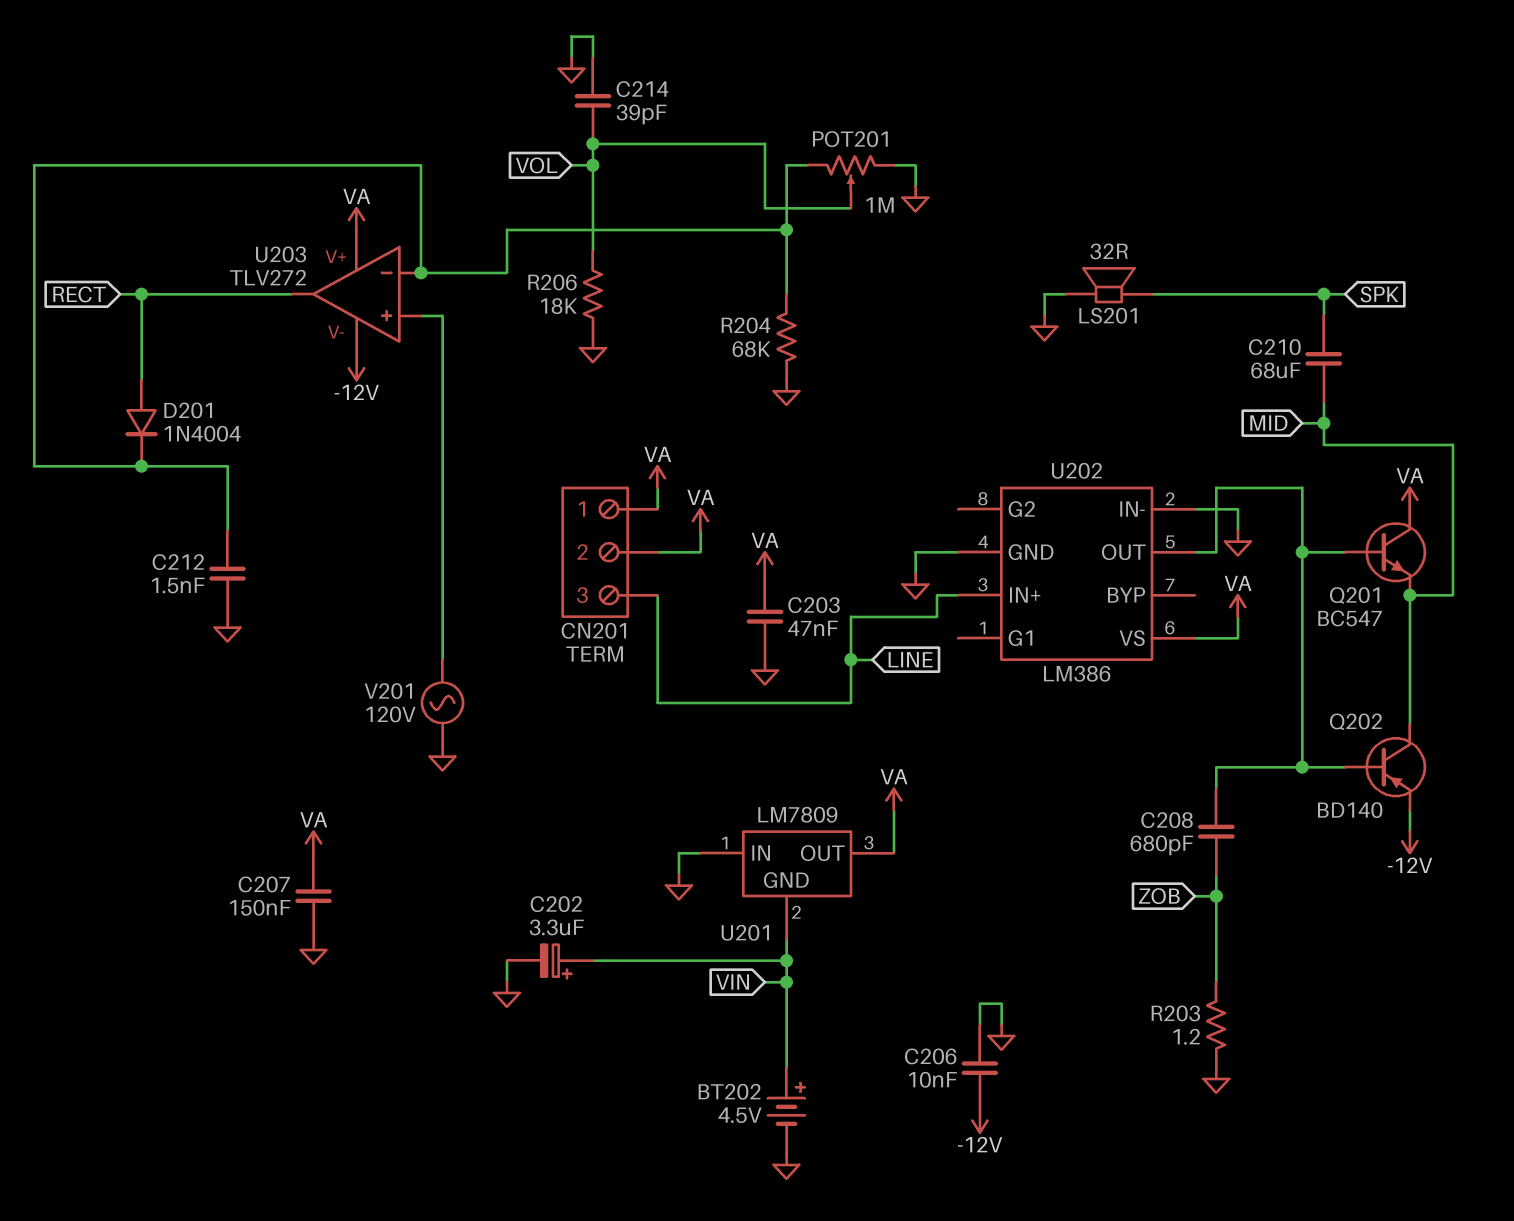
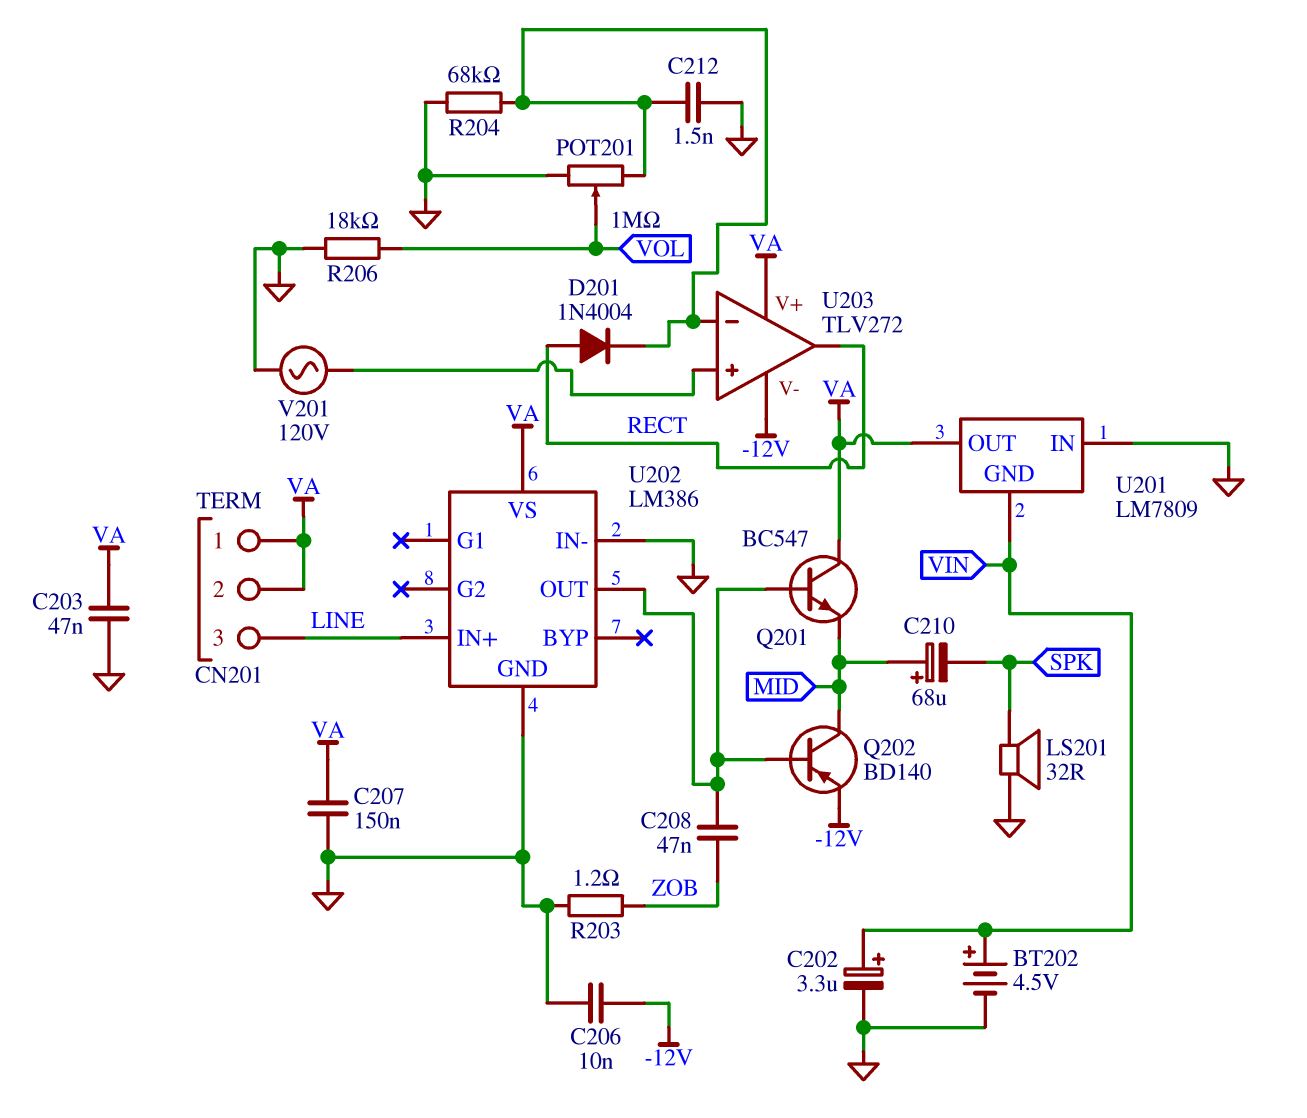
C208: 680pF (U202/OUT, ZOB) -> 47nF (U202/OUT, ZOB)
C210: 68uF (MID, SPK) -> 68uF (plus MID, minus SPK)
C214: 39pF (GND, VOL) -> none

